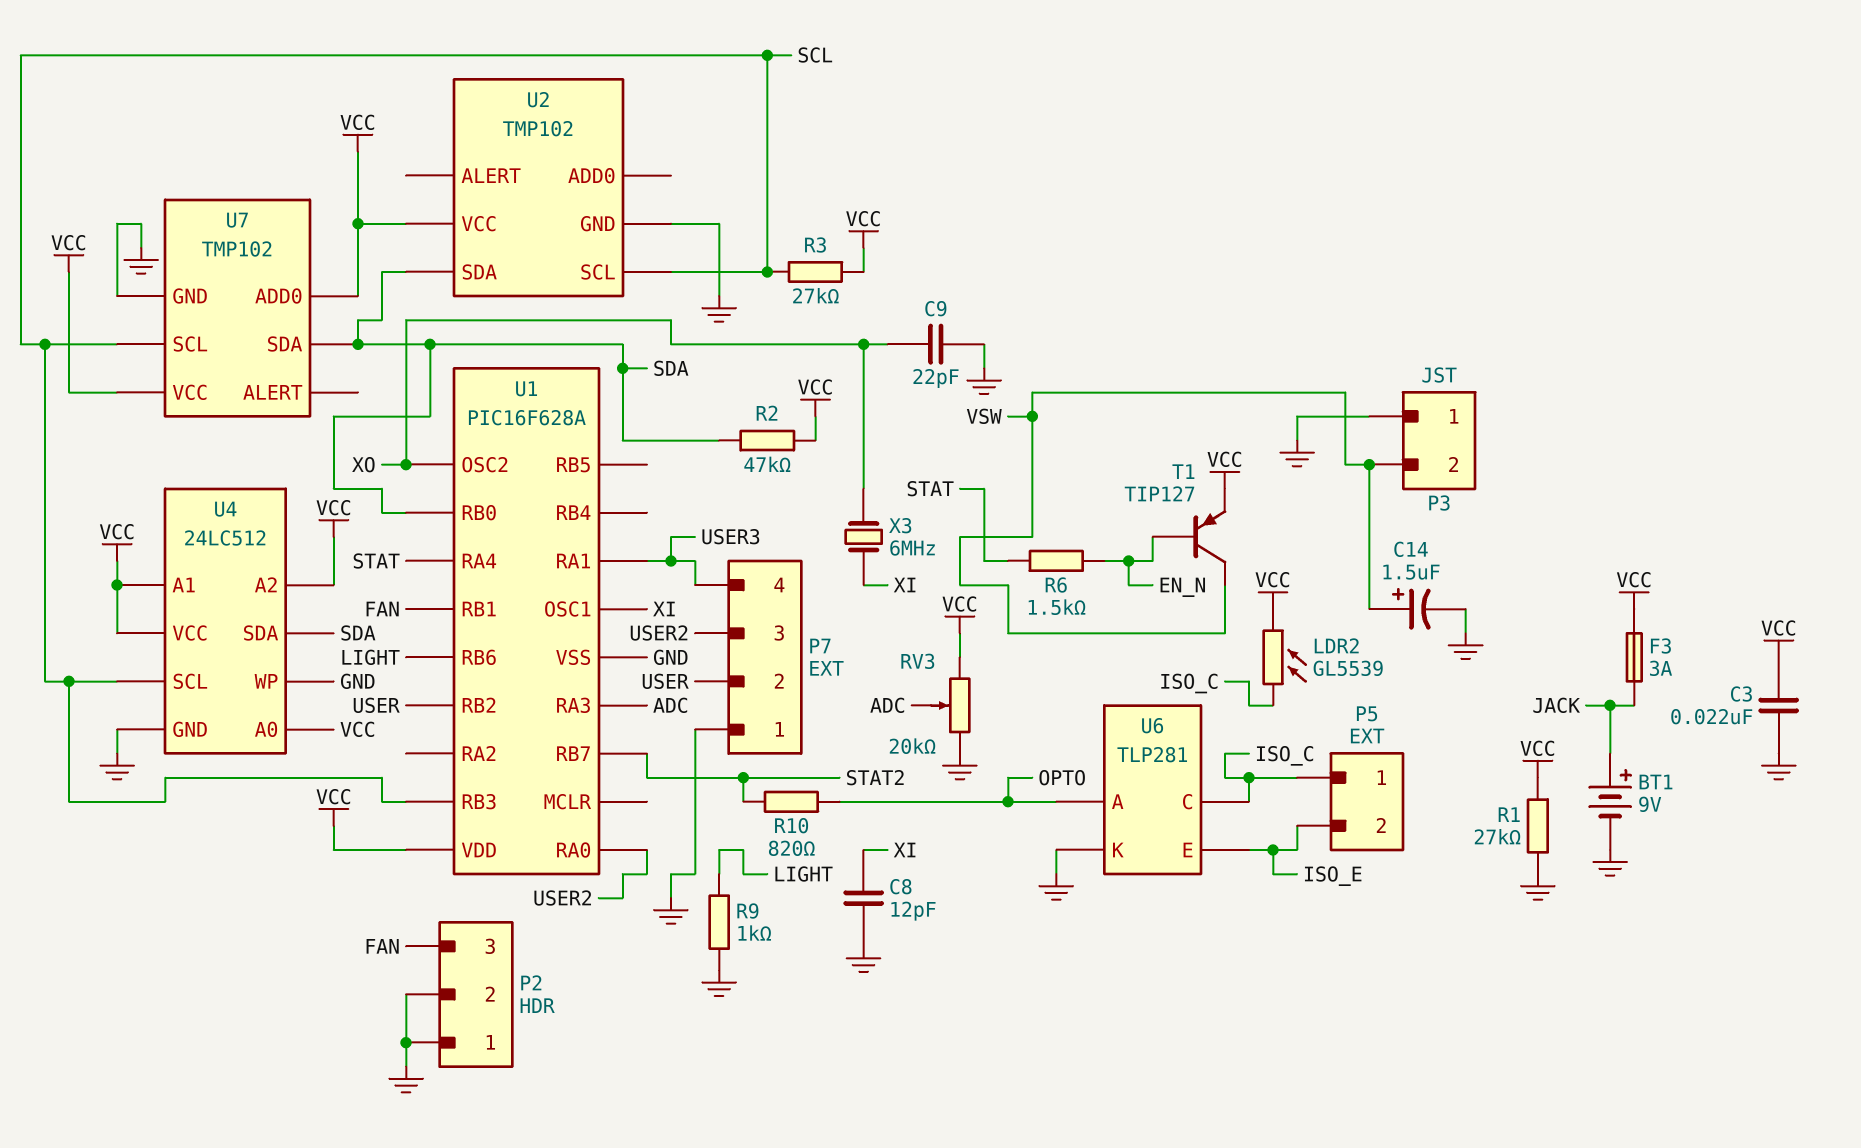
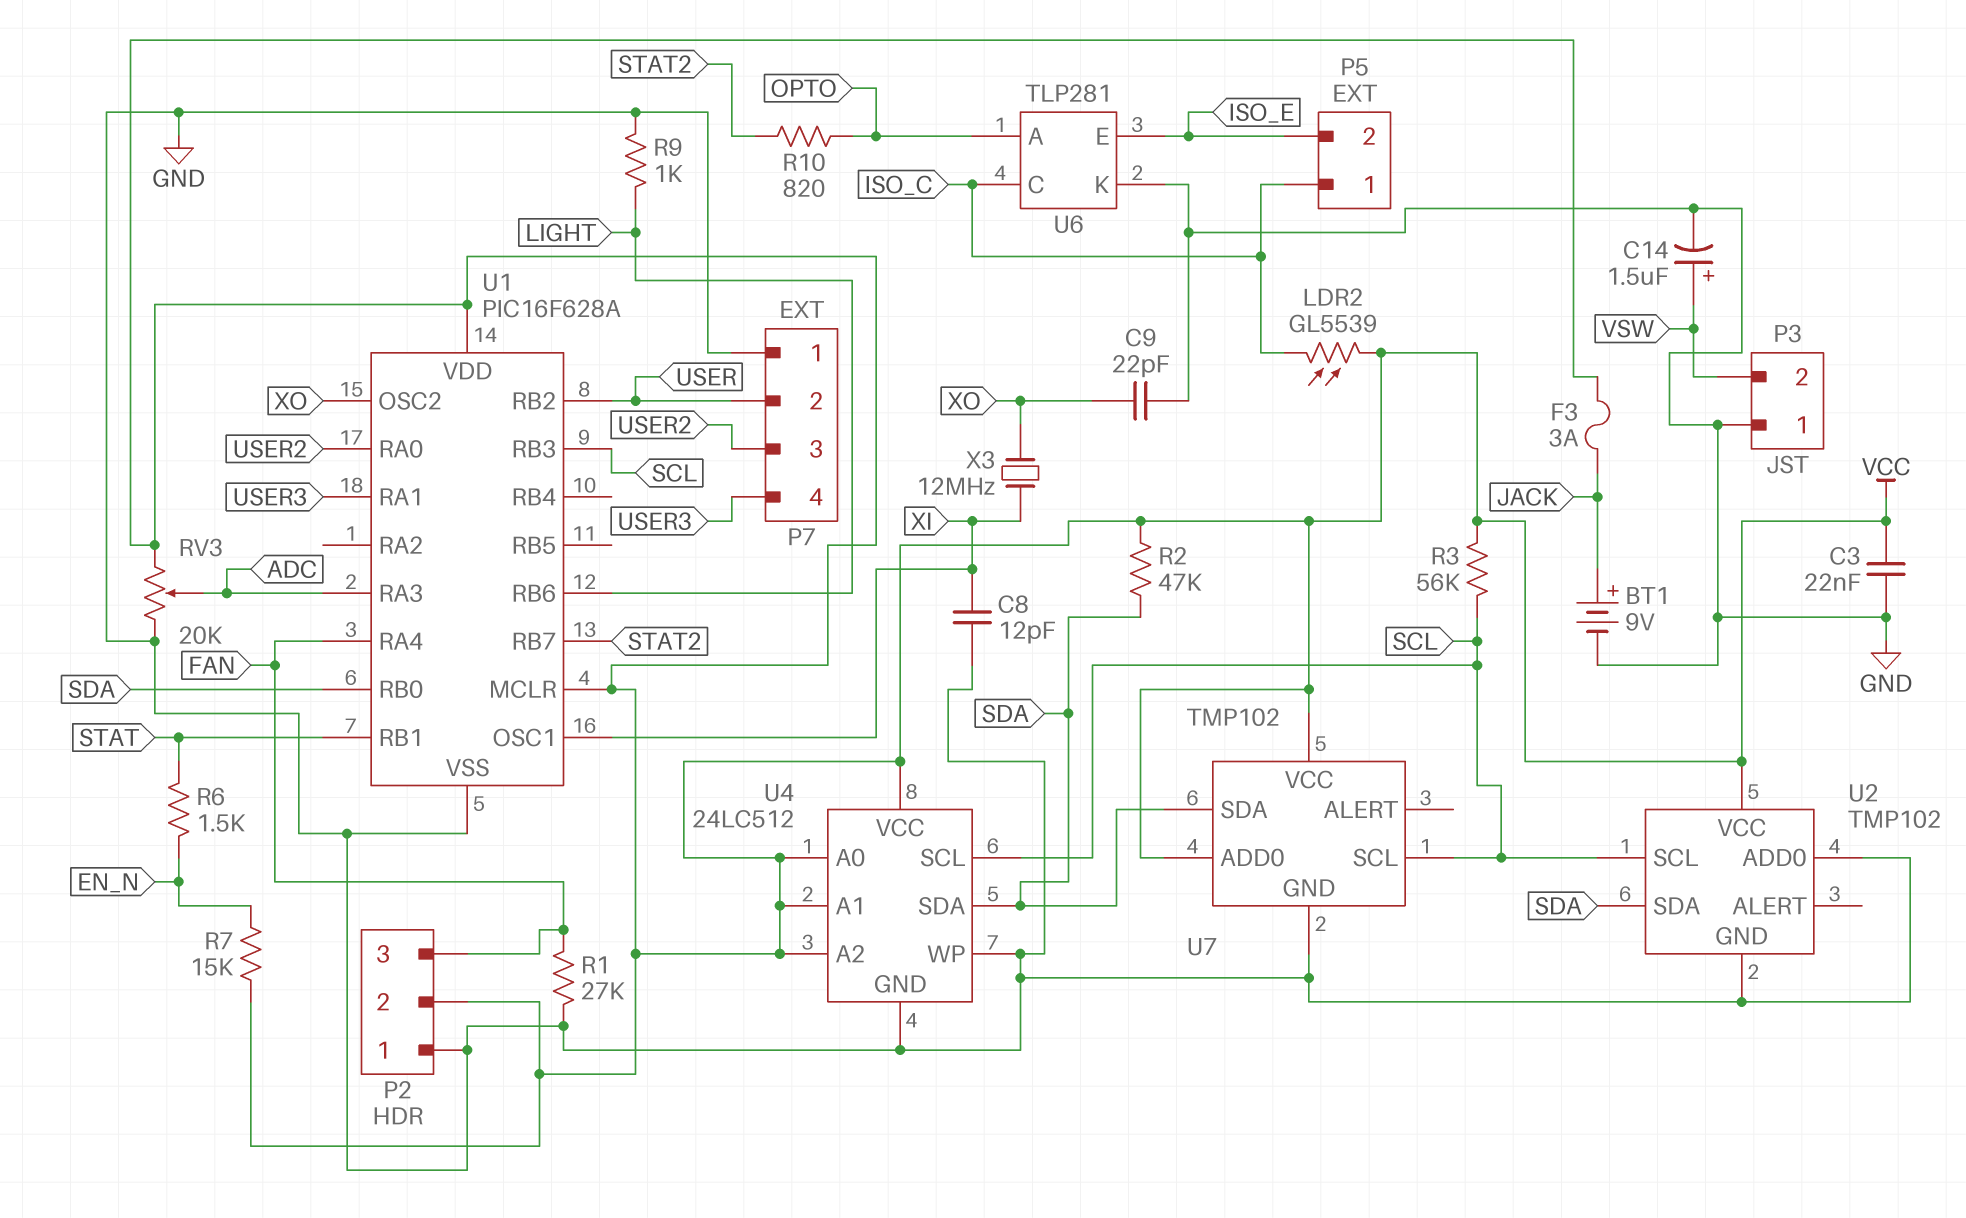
P2 pin 2: GND -> VCC
R1: 27k (GND, VCC) -> 27k (FAN, GND)
R3: 27k (SCL, VCC) -> 56k (SCL, VCC)
R7: none -> 15k (EN_N, VCC)
T1: PNP TIP127 (B EN_N, C VSW, E VCC) -> none
U1 pin MCLR: none -> VCC
U1 pin RA4: STAT -> FAN
U1 pin RB1: FAN -> STAT
U2 pin ADD0: none -> GND
X3: 6MHz (XI, XO) -> 12MHz (XI, XO)

